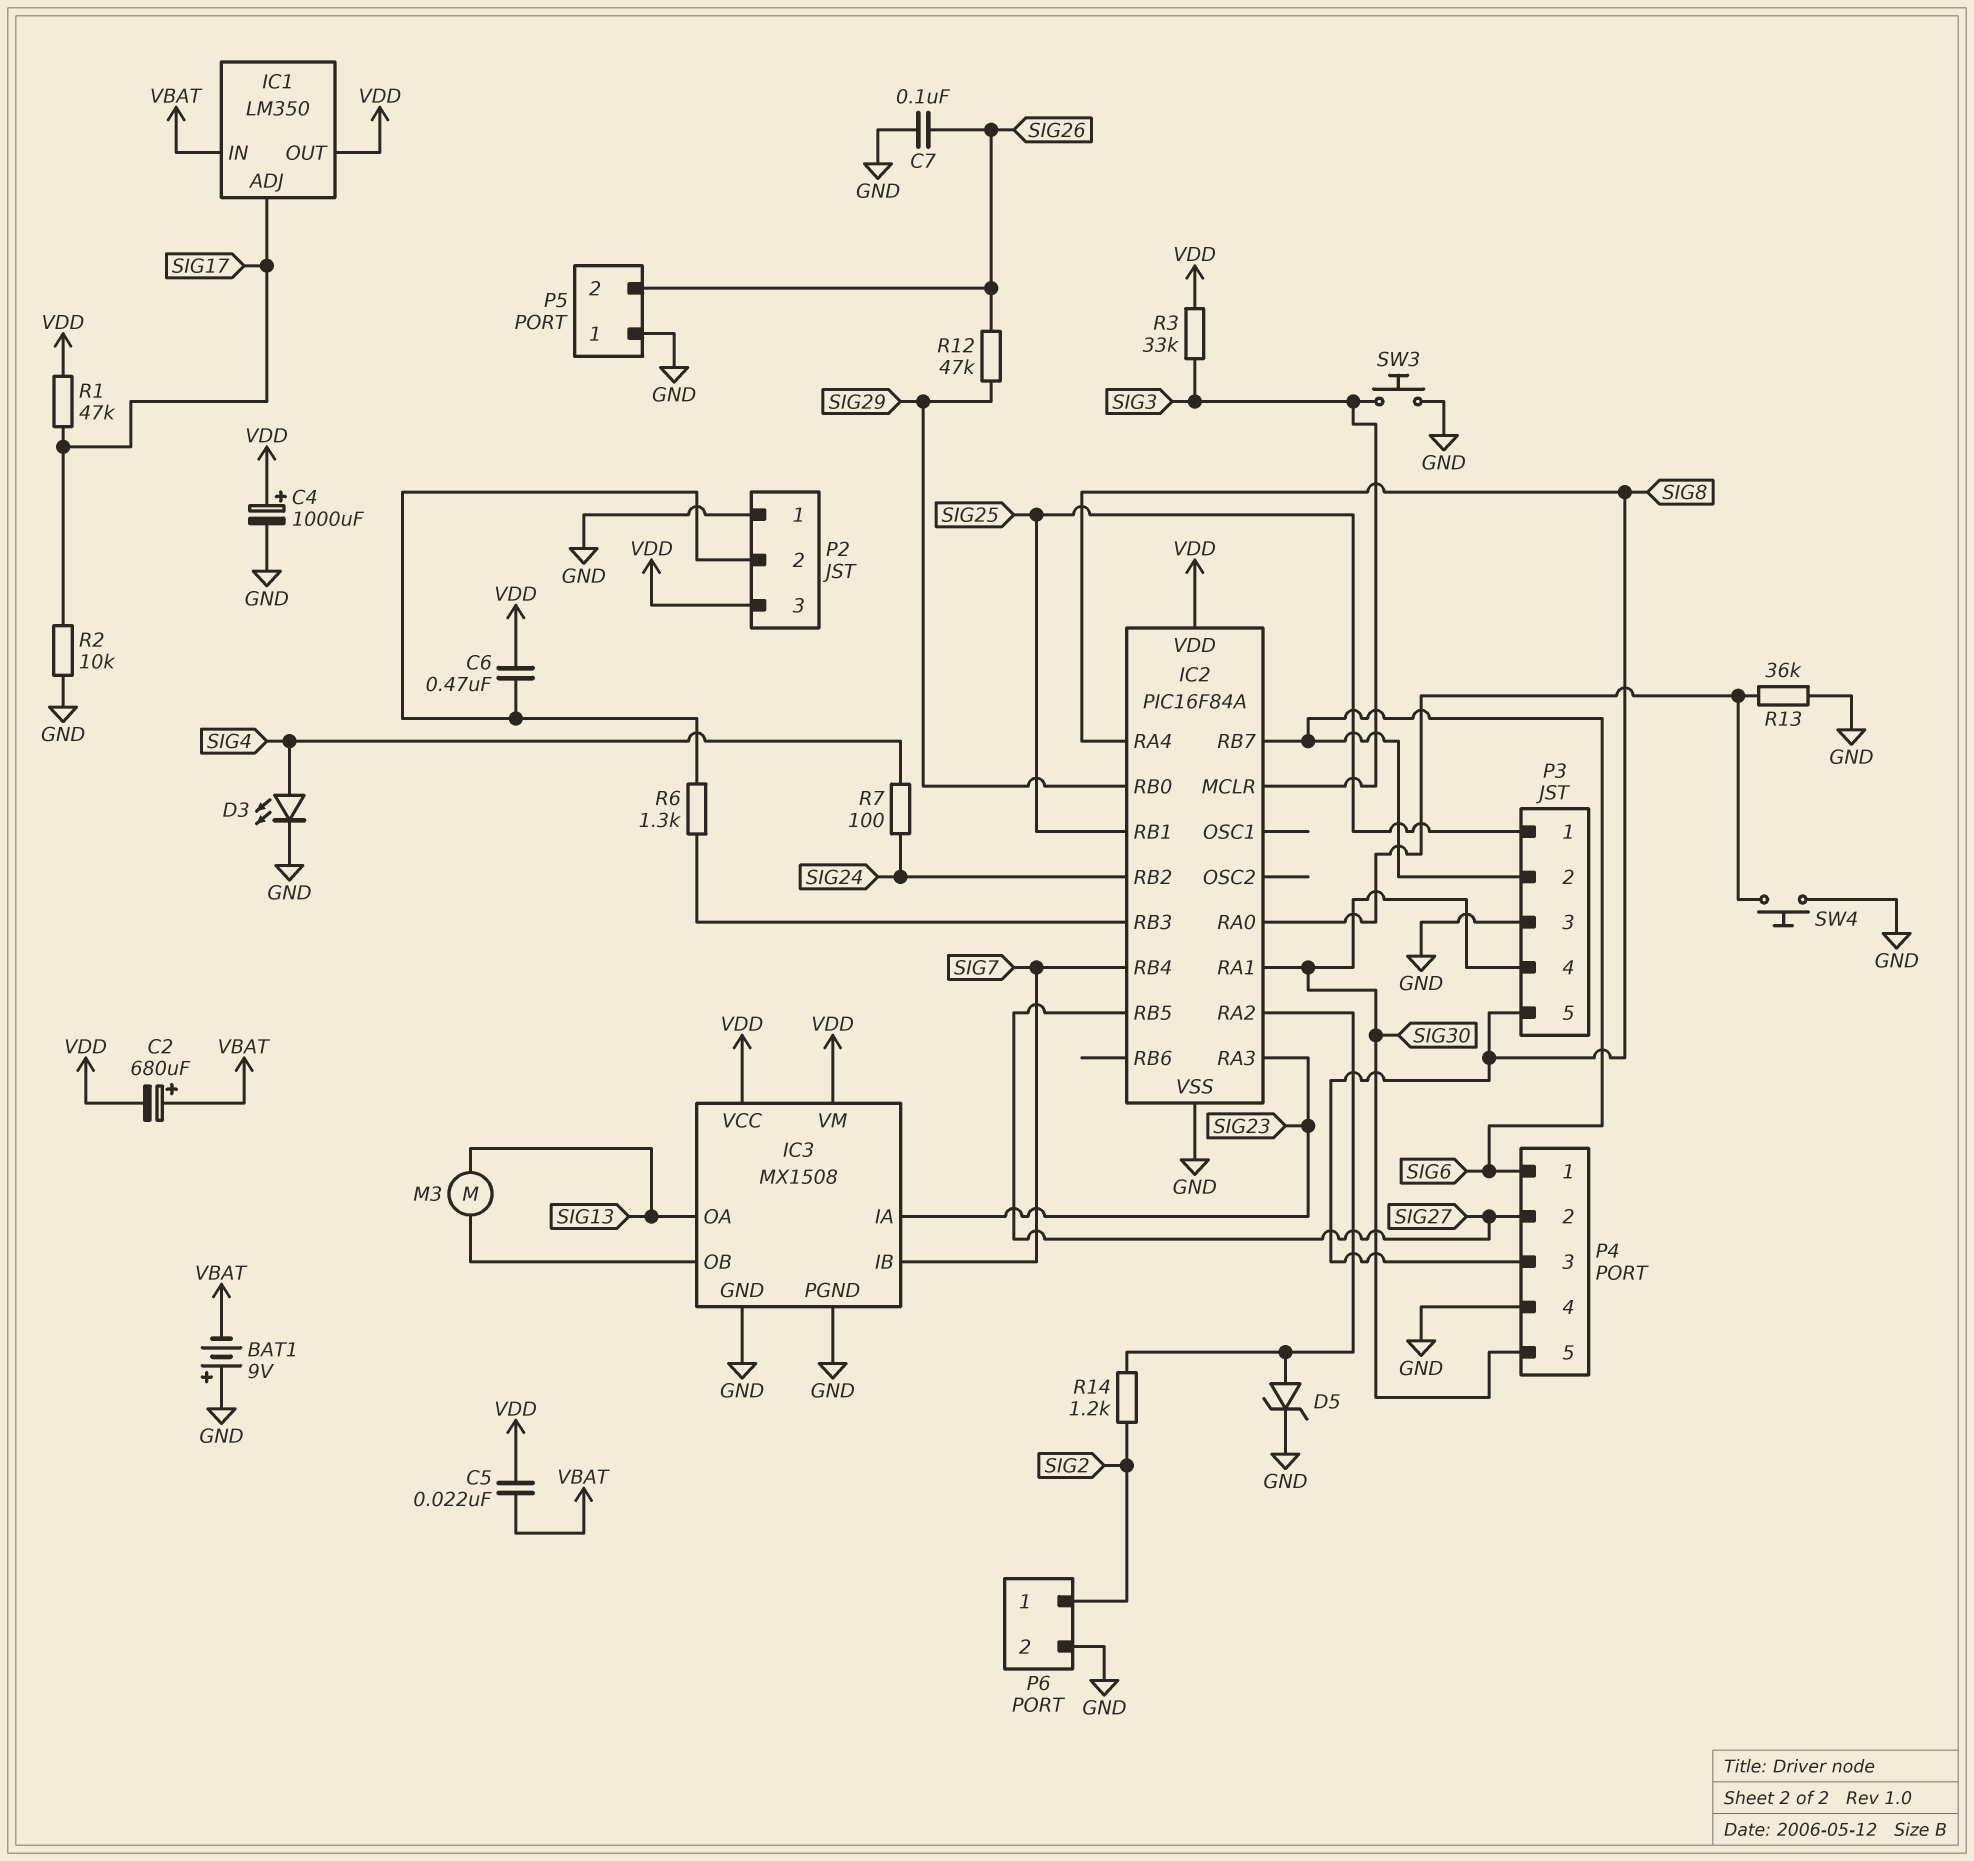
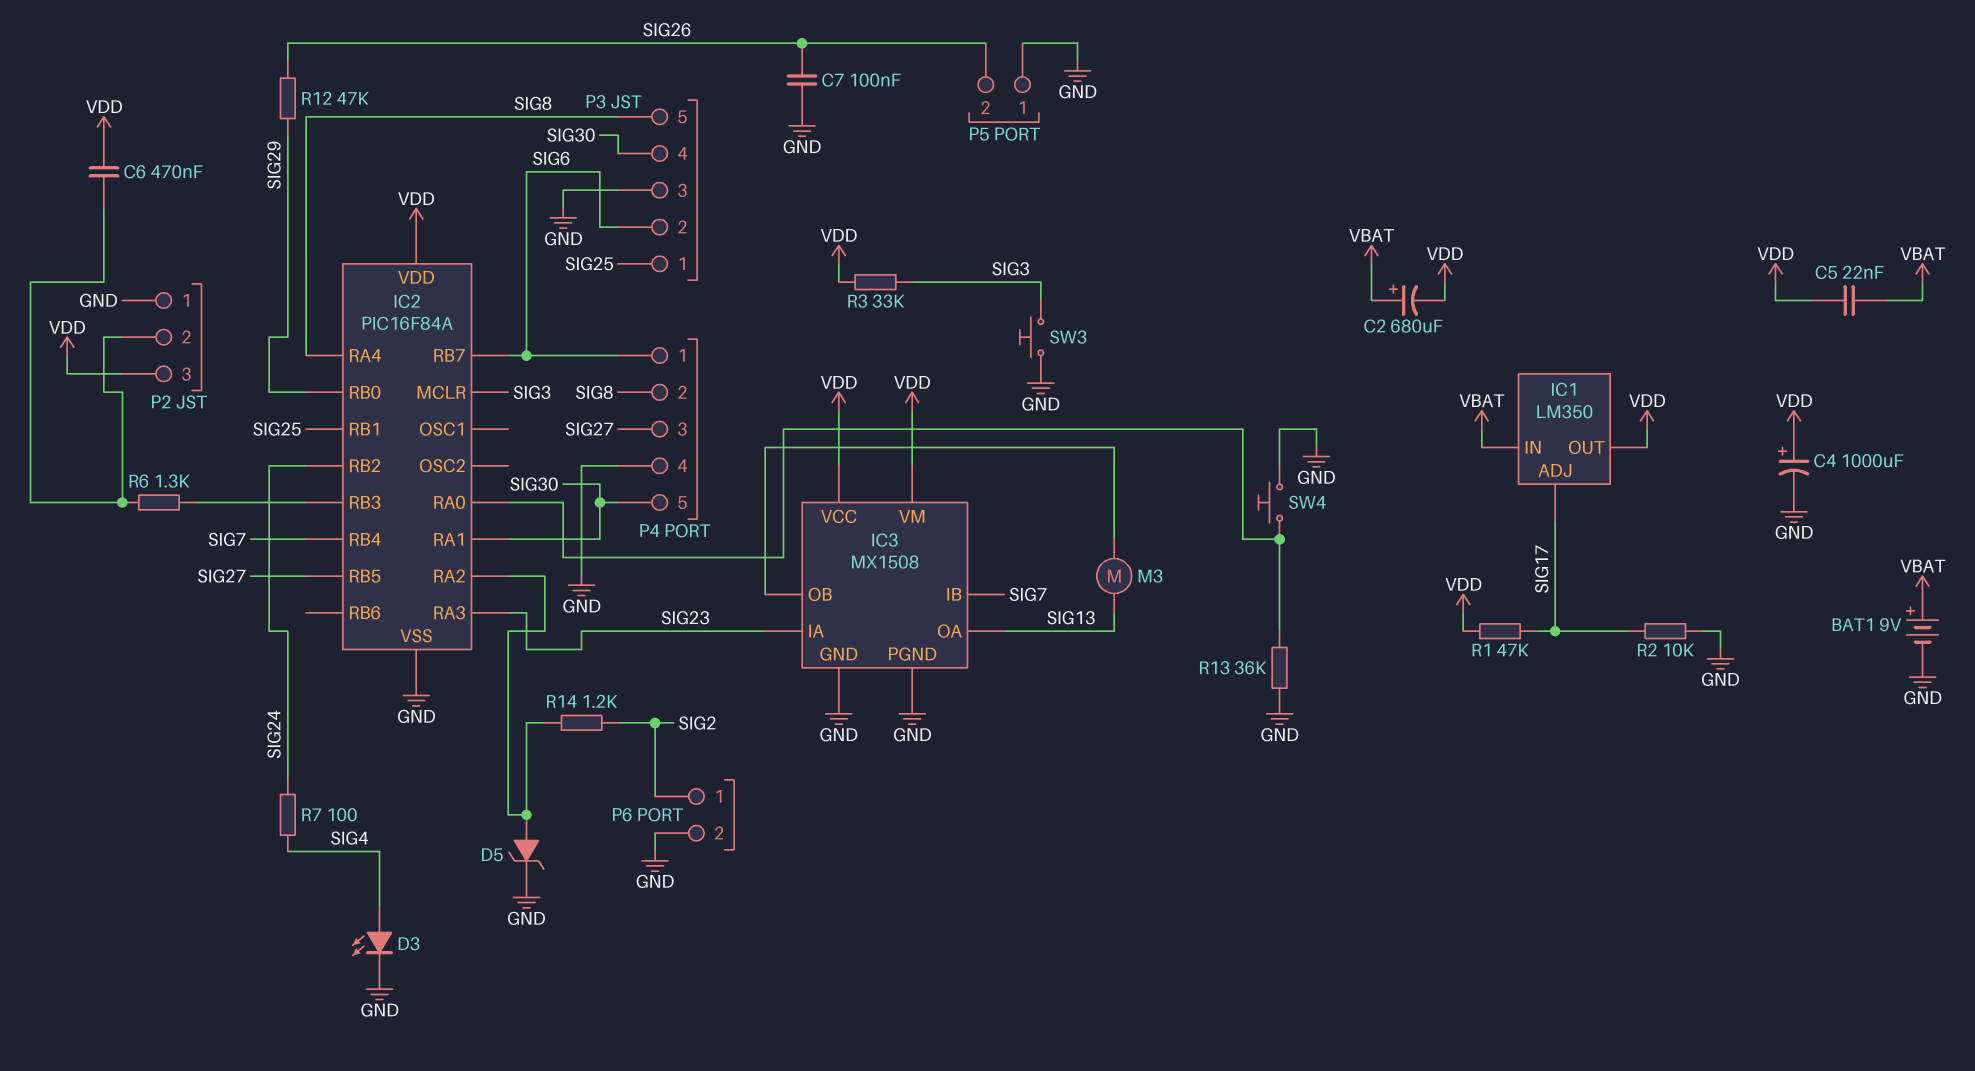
BAT1: 9V (plus GND, minus VBAT) -> 9V (plus VBAT, minus GND)
P4 pin 2: SIG27 -> SIG8
P4 pin 3: SIG8 -> SIG27

